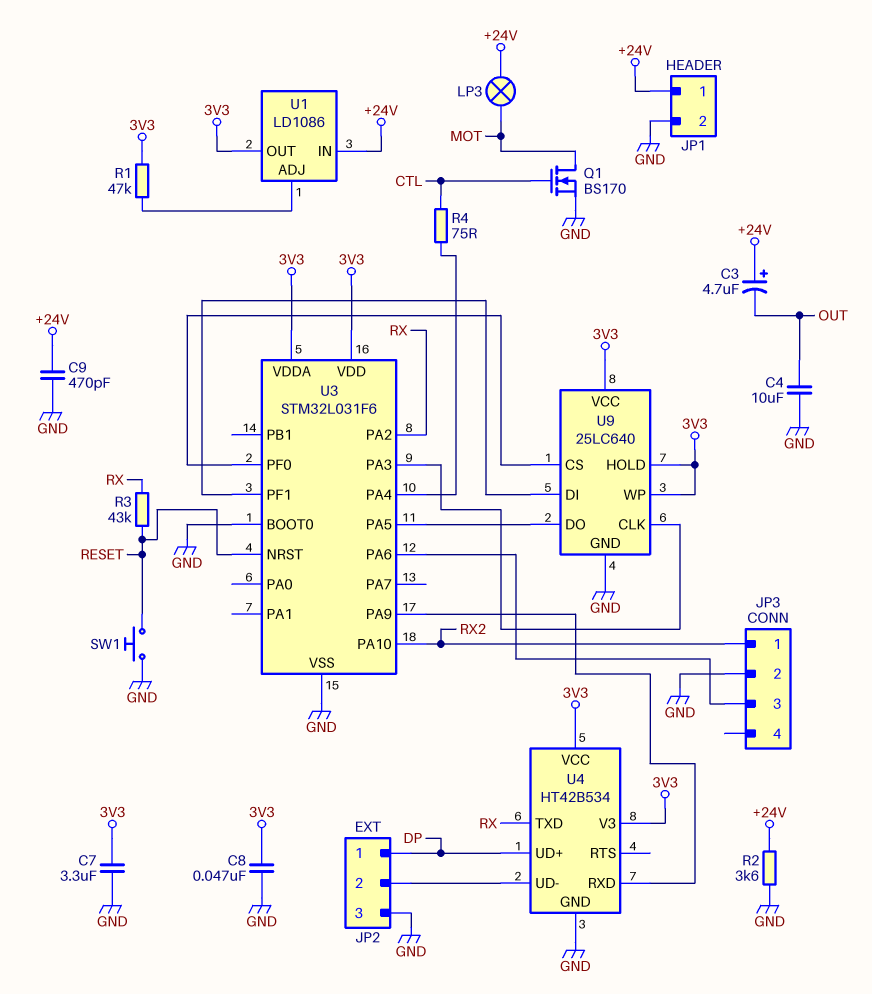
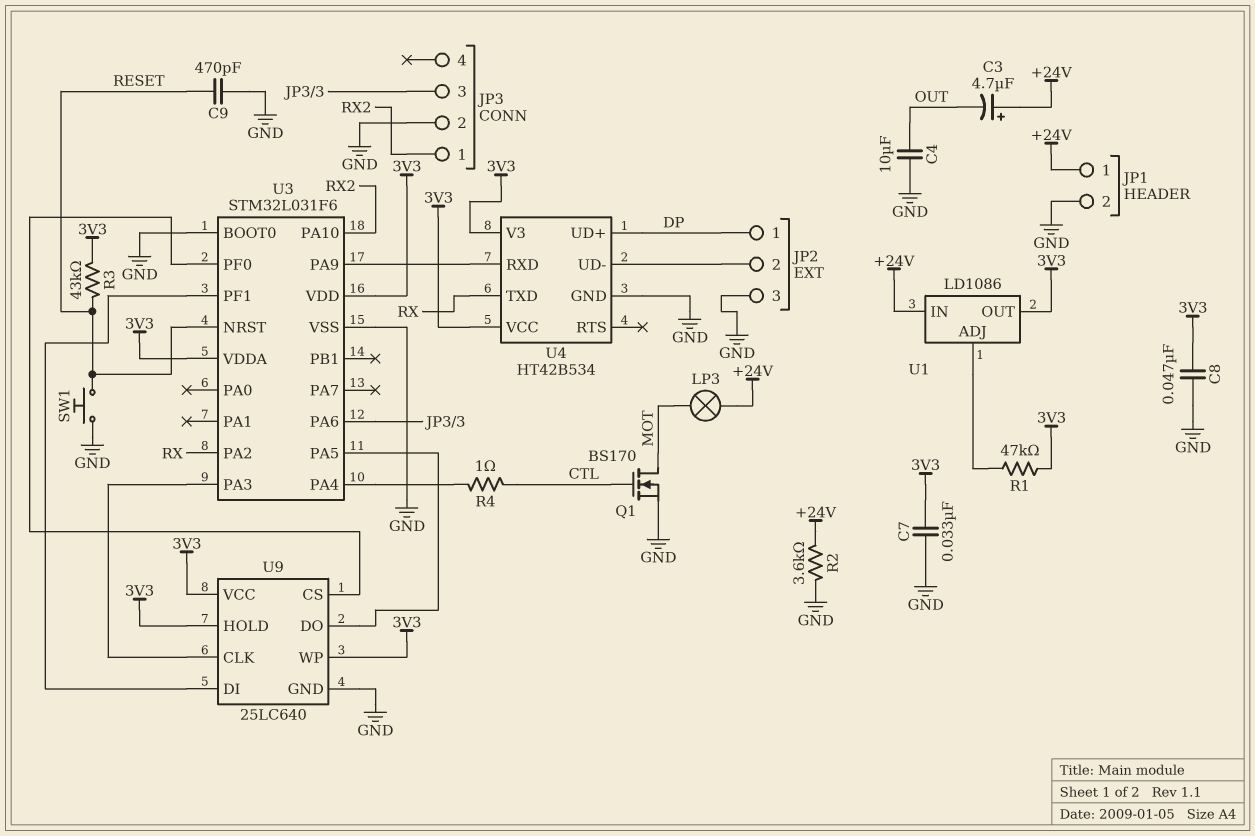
C7: 3.3uF (3V3, GND) -> 33nF (3V3, GND)
C9: 470pF (+24V, GND) -> 470pF (GND, RESET)
R3: 43k (RESET, RX) -> 43k (3V3, RESET)
R4: 75 (CTL, U3/PA4) -> 1 (CTL, U3/PA4)

